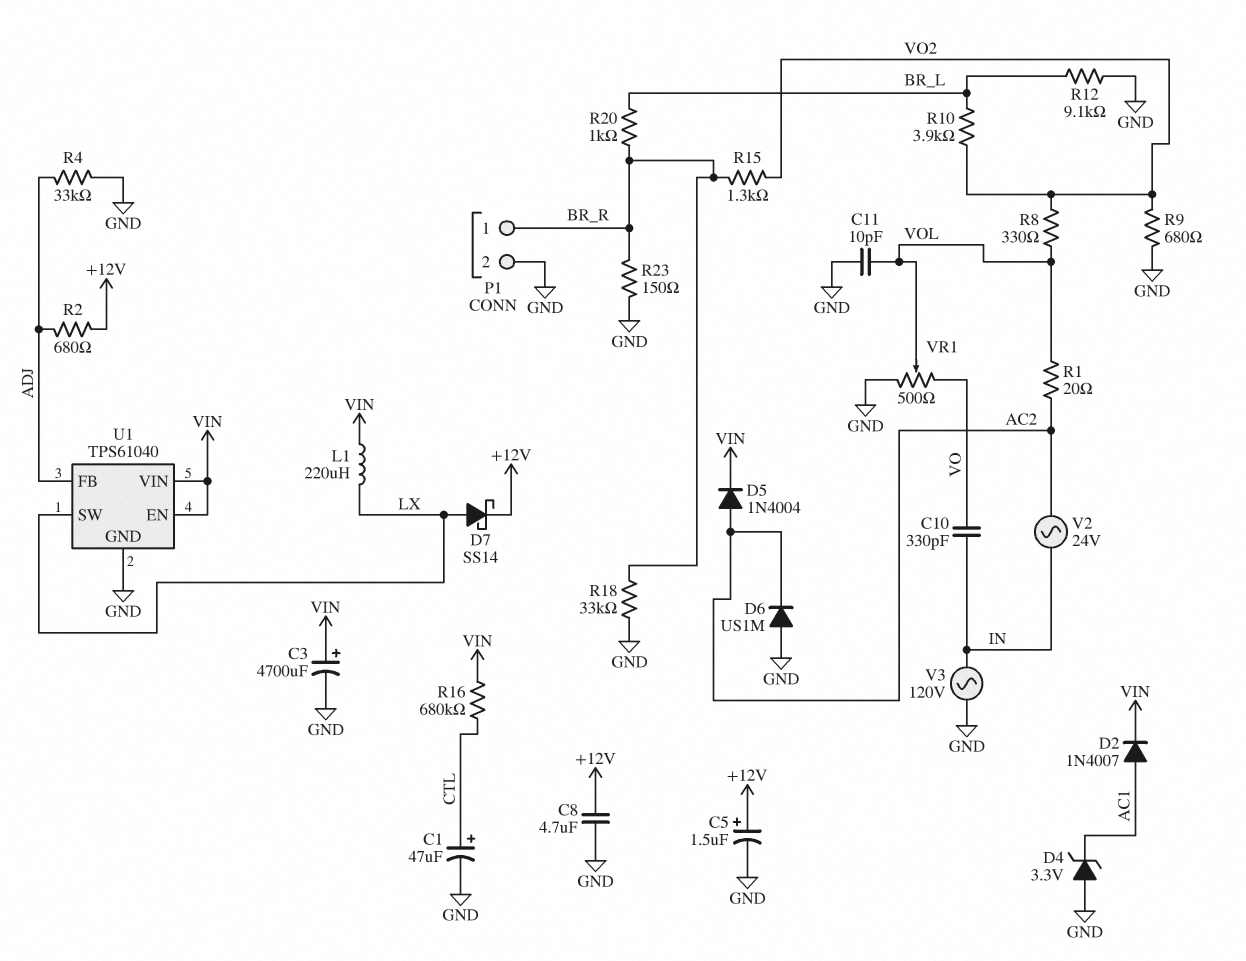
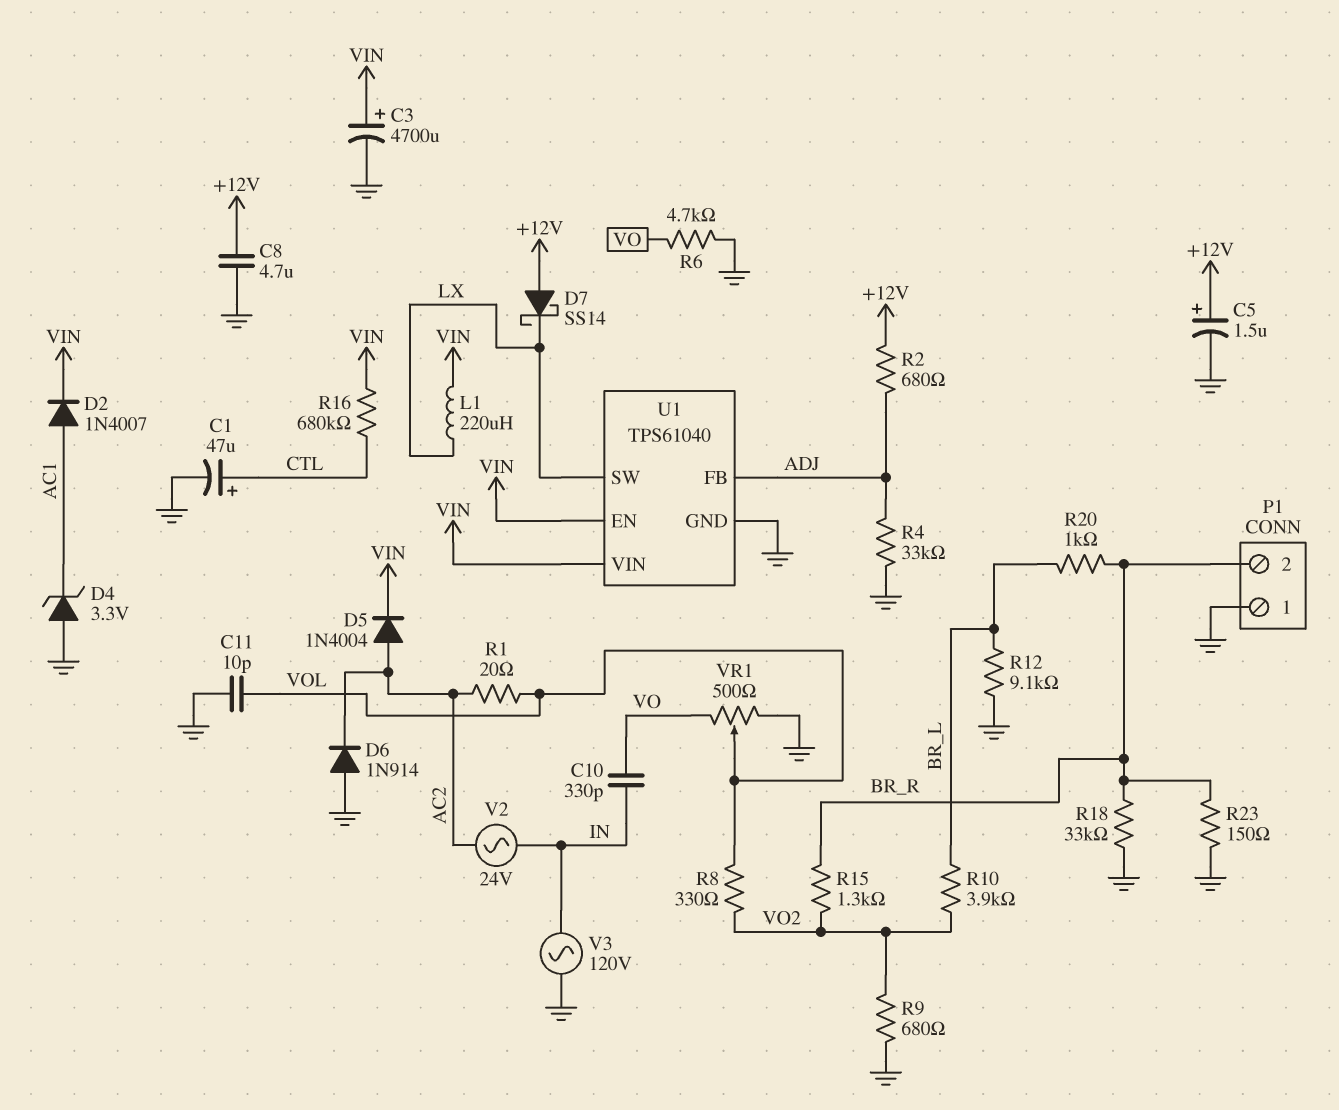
D6: diode US1M (A GND, K AC2) -> diode 1N914 (A GND, K AC2)
D7: schottky SS14 (A LX, K +12V) -> schottky SS14 (A +12V, K LX)
P1 pin 1: BR_R -> GND
P1 pin 2: GND -> BR_R
R6: none -> 4.7k (GND, VO)

